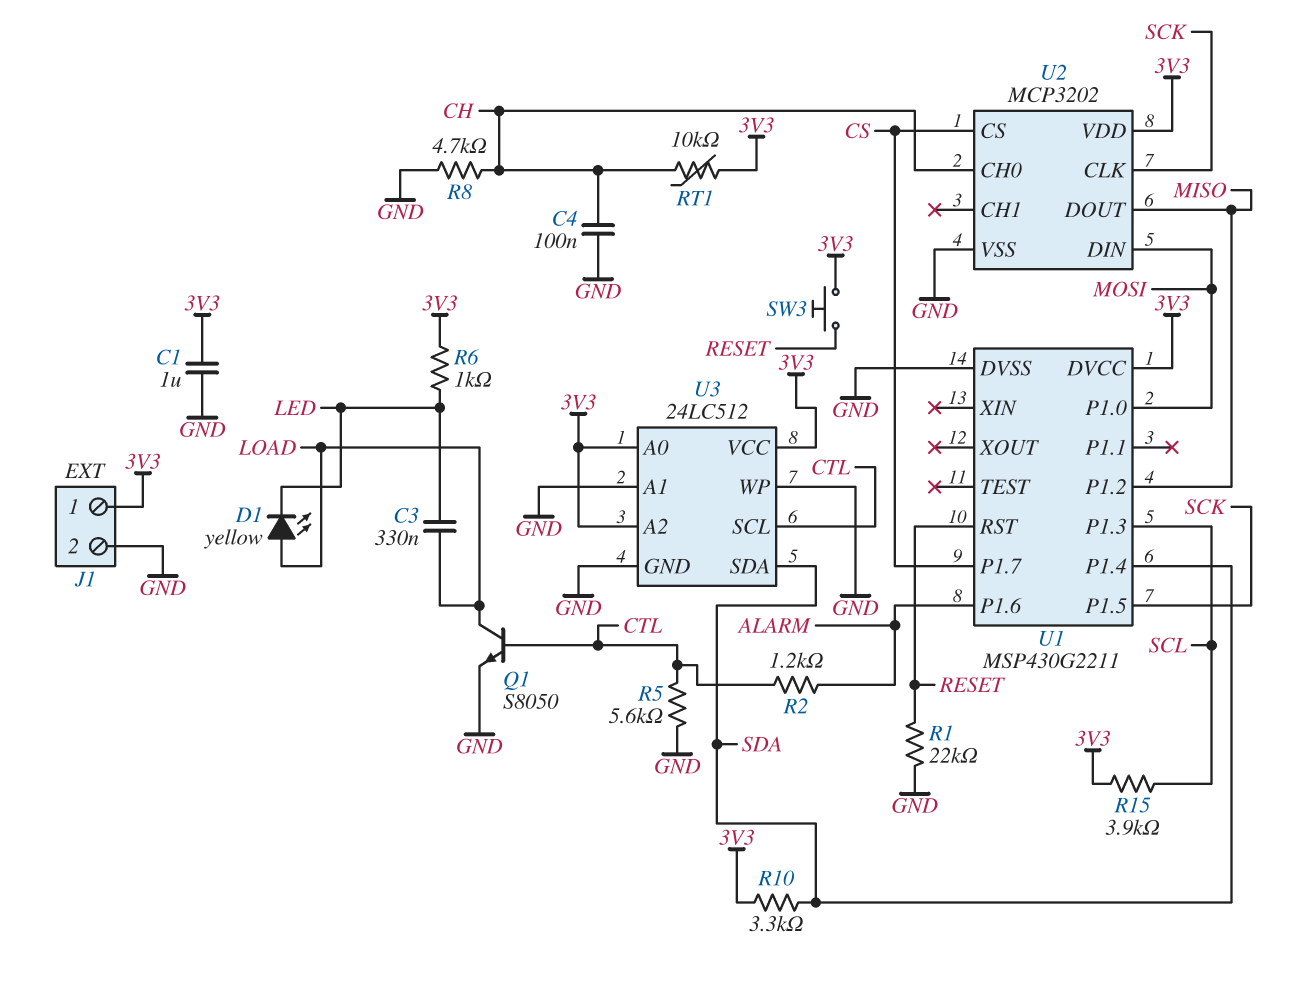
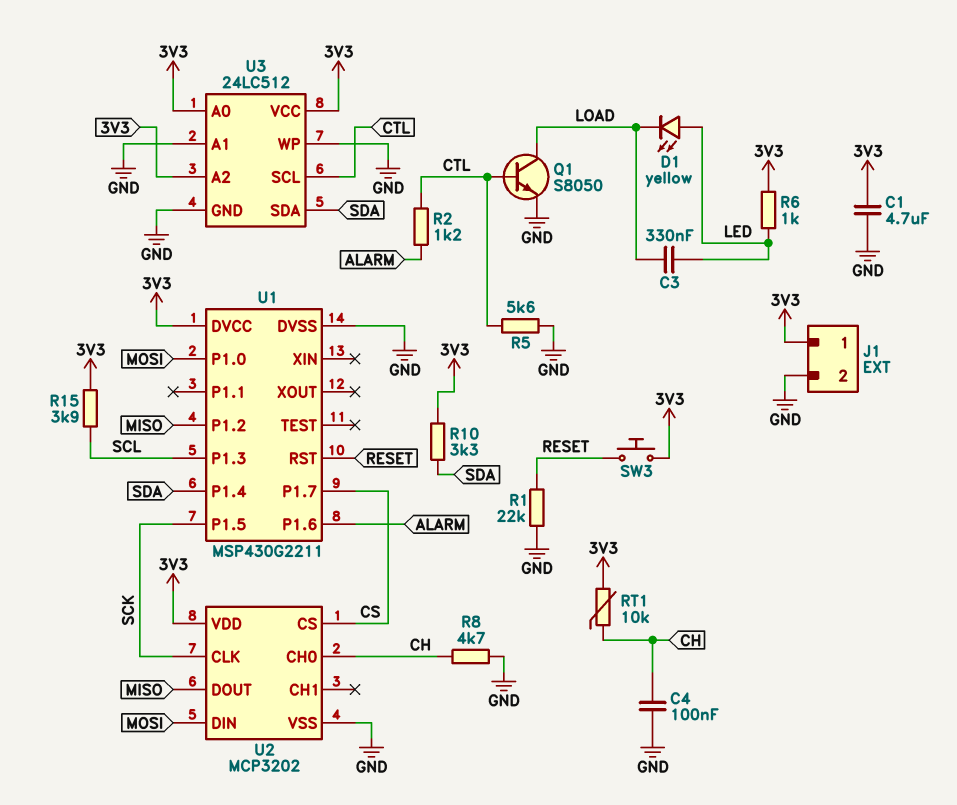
C1: 1uF (3V3, GND) -> 4.7uF (3V3, GND)
D1: LED yellow (A LOAD, K LED) -> LED yellow (A LED, K LOAD)

